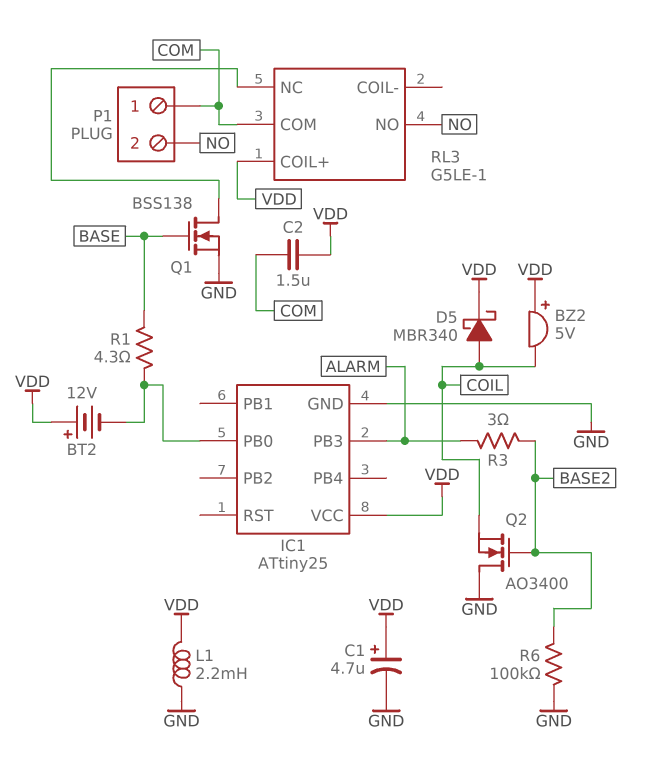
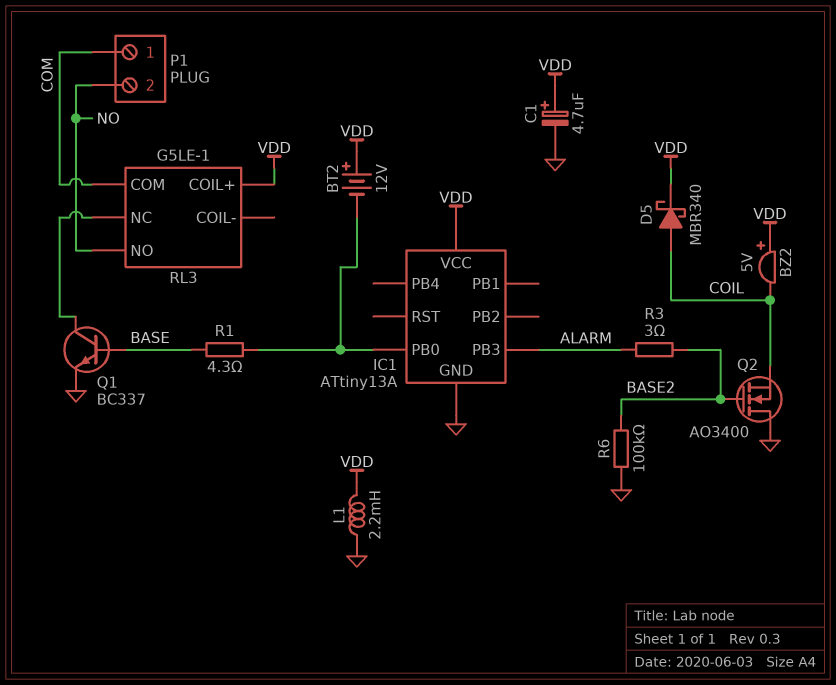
C2: 1.5uF (COM, VDD) -> none
IC1: ATtiny25 -> ATtiny13A
Q1: NMOS BSS138 (G BASE, D RL3/NC, S GND) -> NPN BC337 (B BASE, C RL3/NC, E GND)

